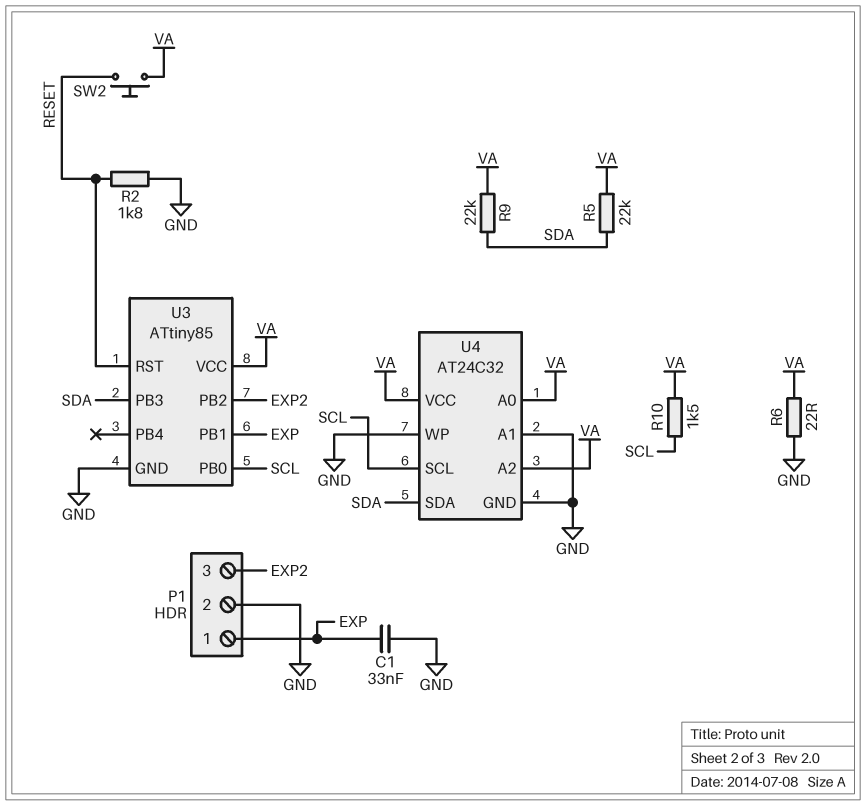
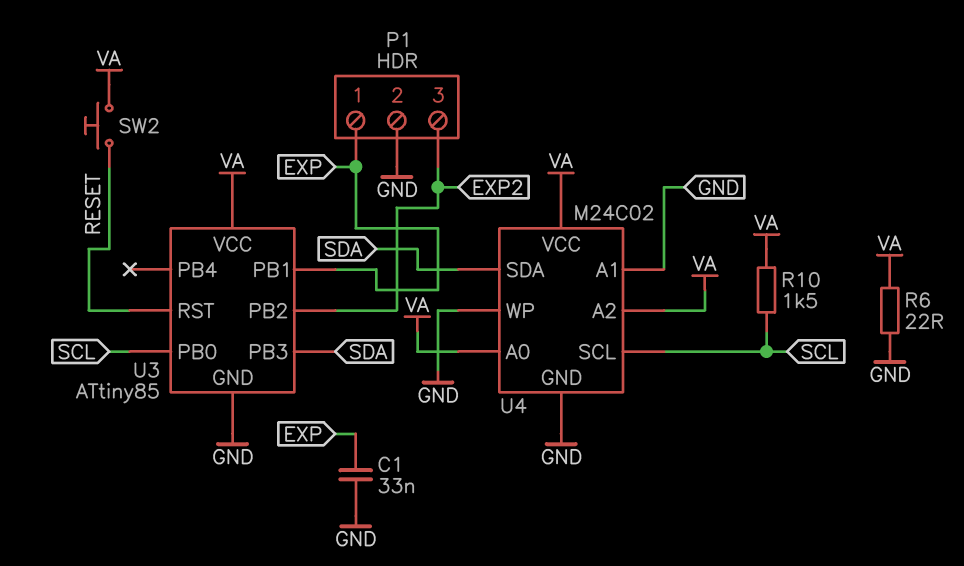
R2: 1.8k (GND, RESET) -> none
R5: 22k (SDA, VA) -> none
R9: 22k (SDA, VA) -> none
U4: AT24C32 -> M24C02

